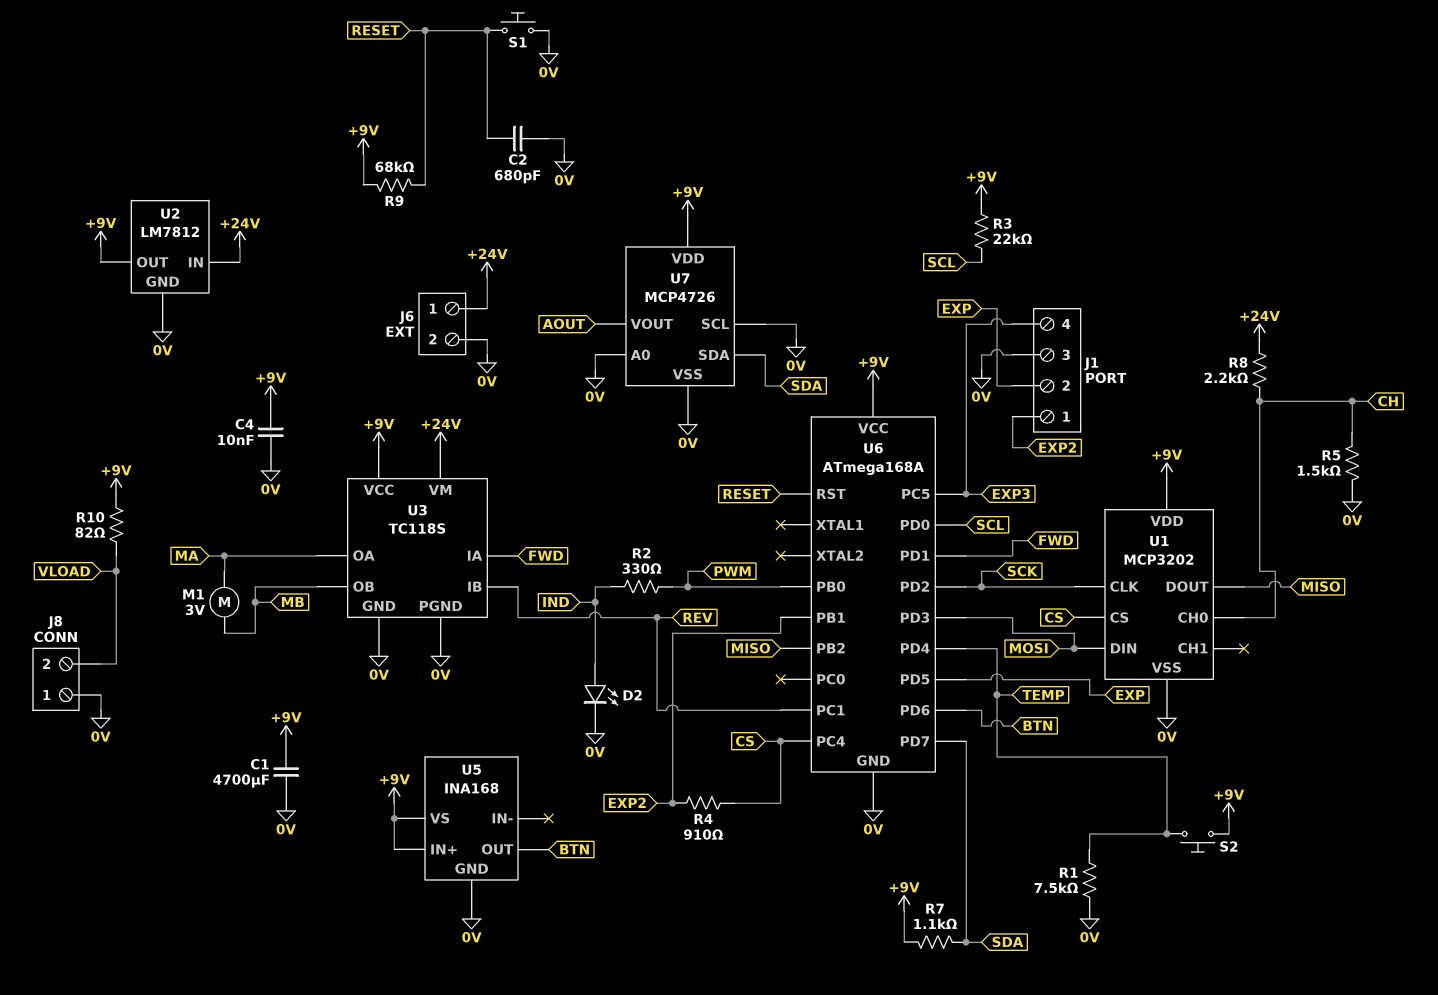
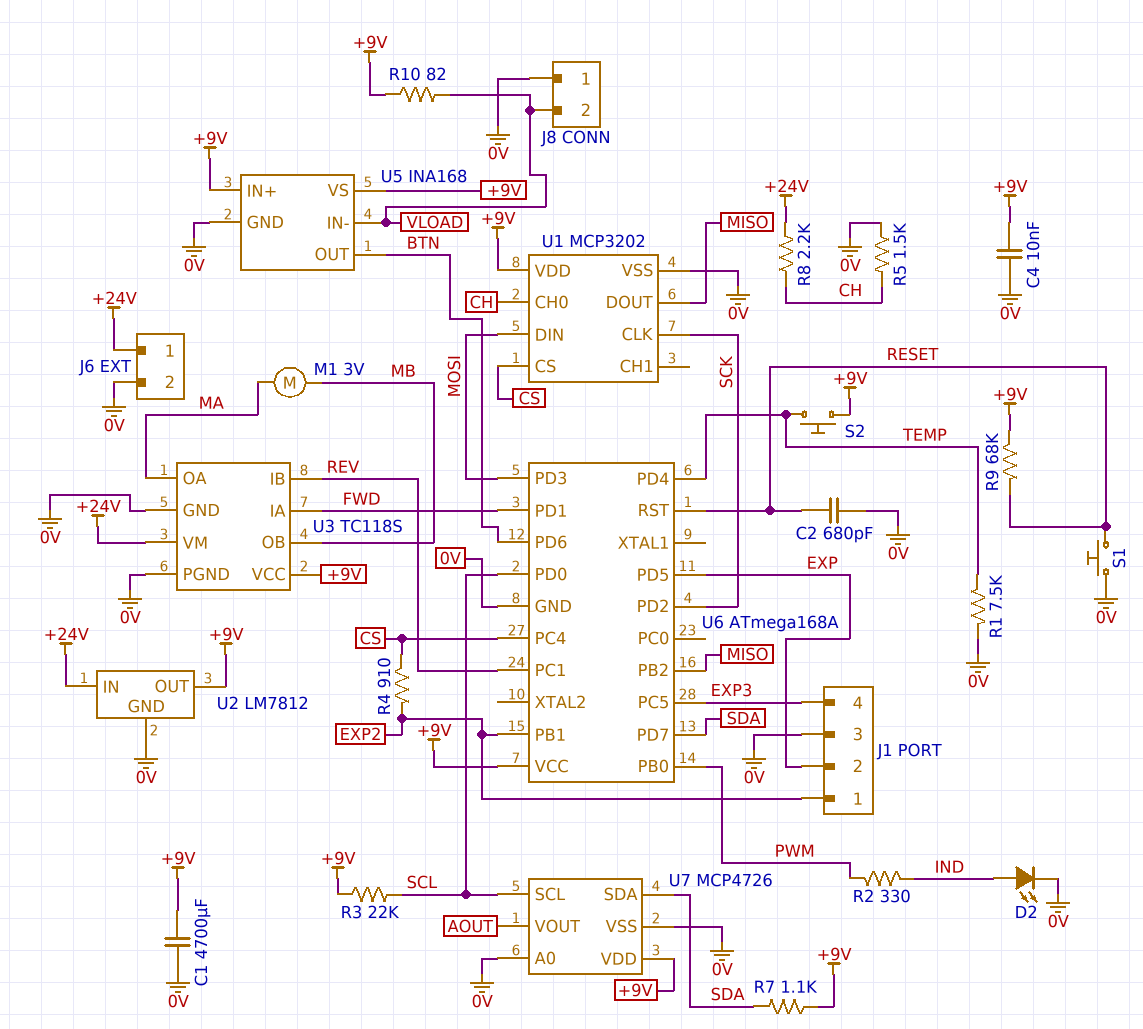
U5 pin IN-: none -> VLOAD
U7 pin SCL: 0V -> SCL

